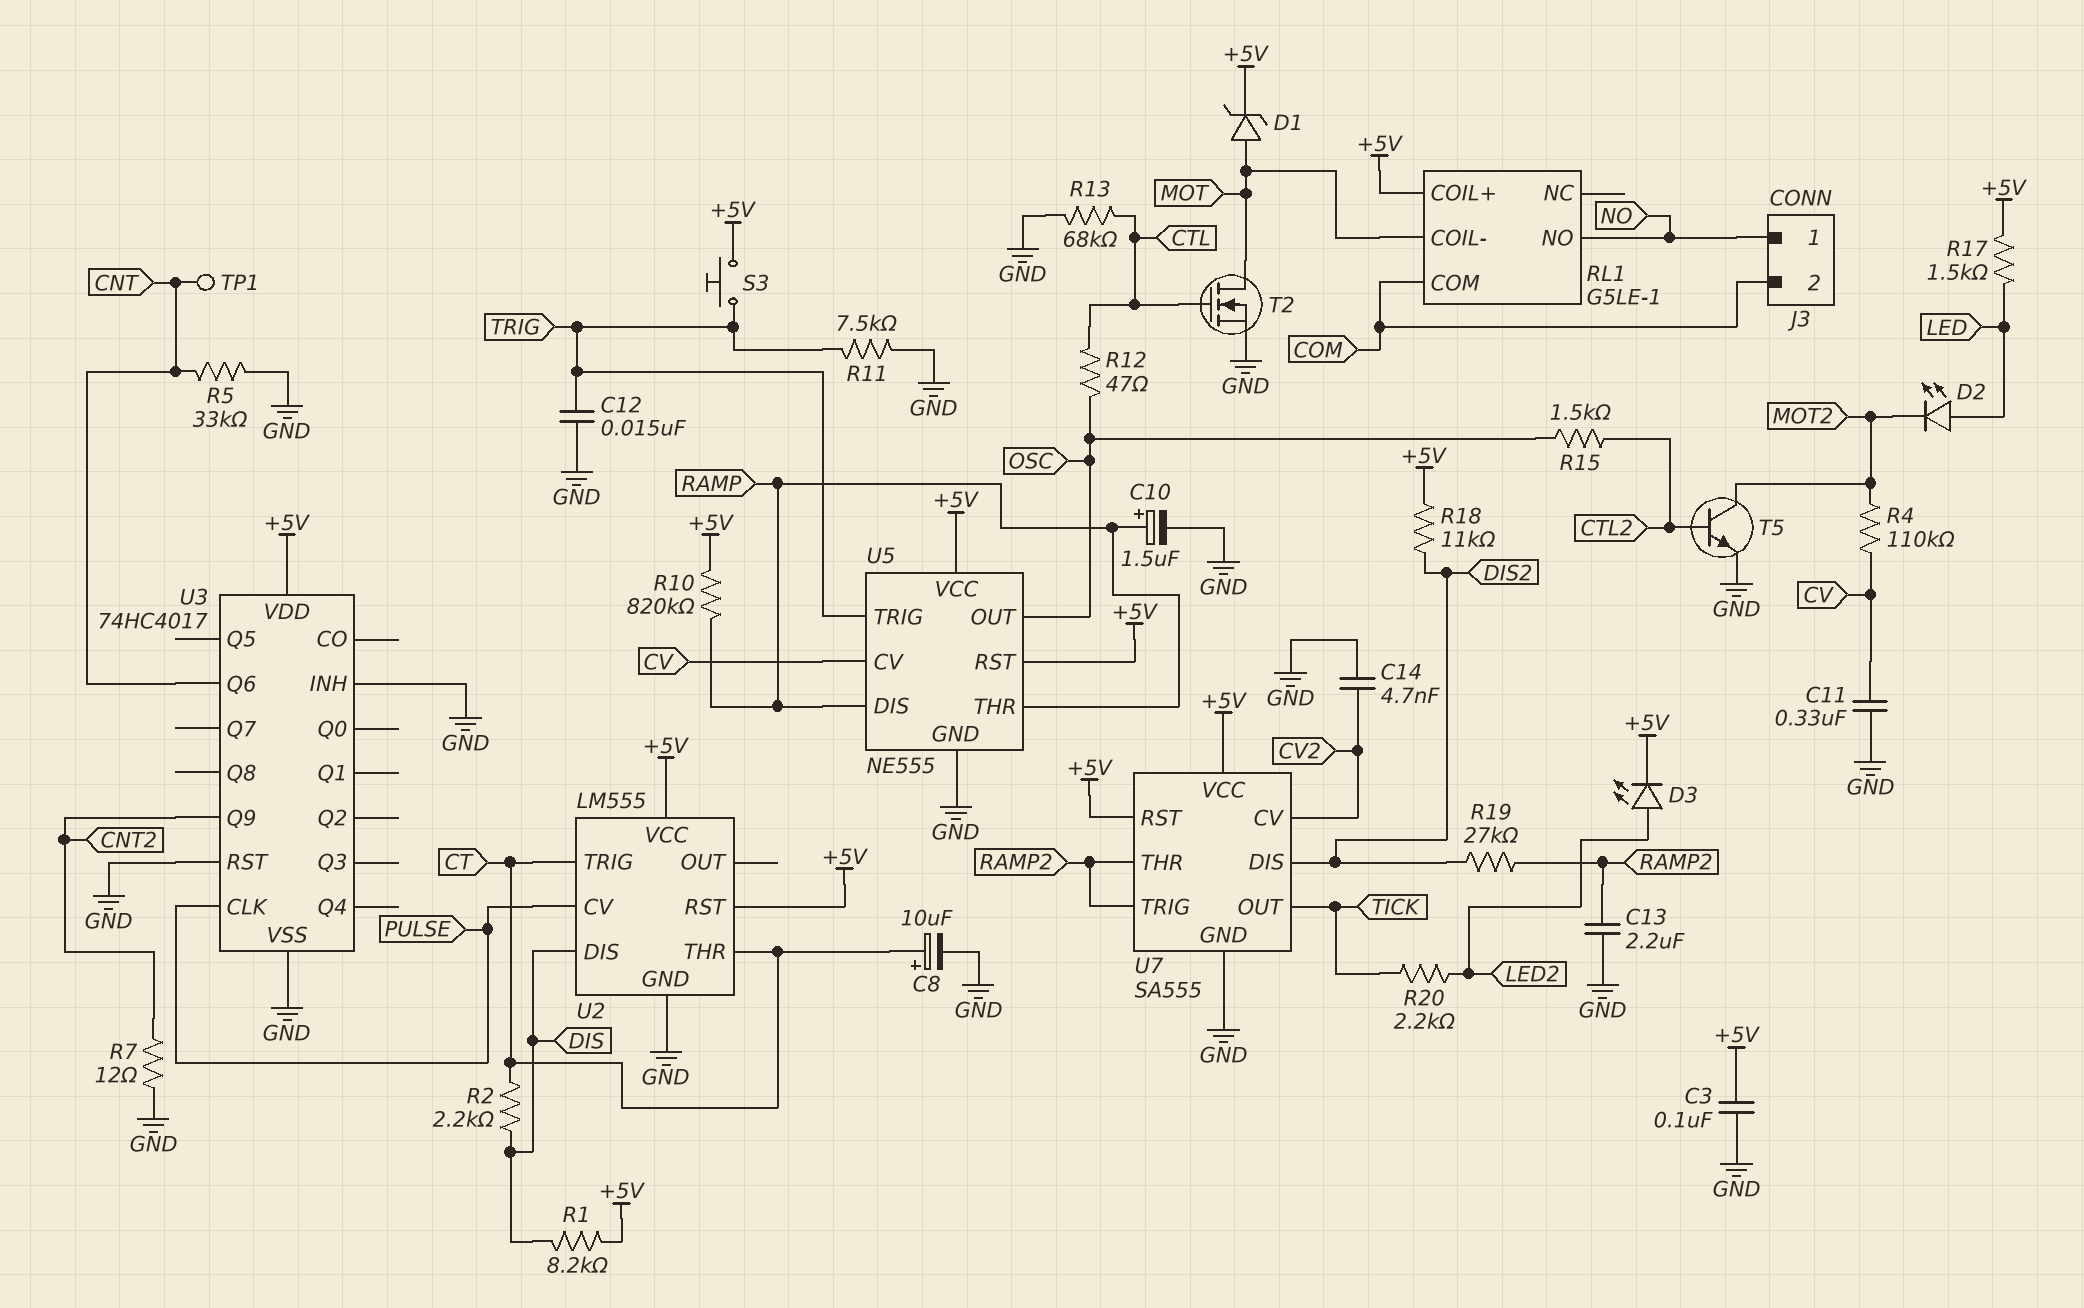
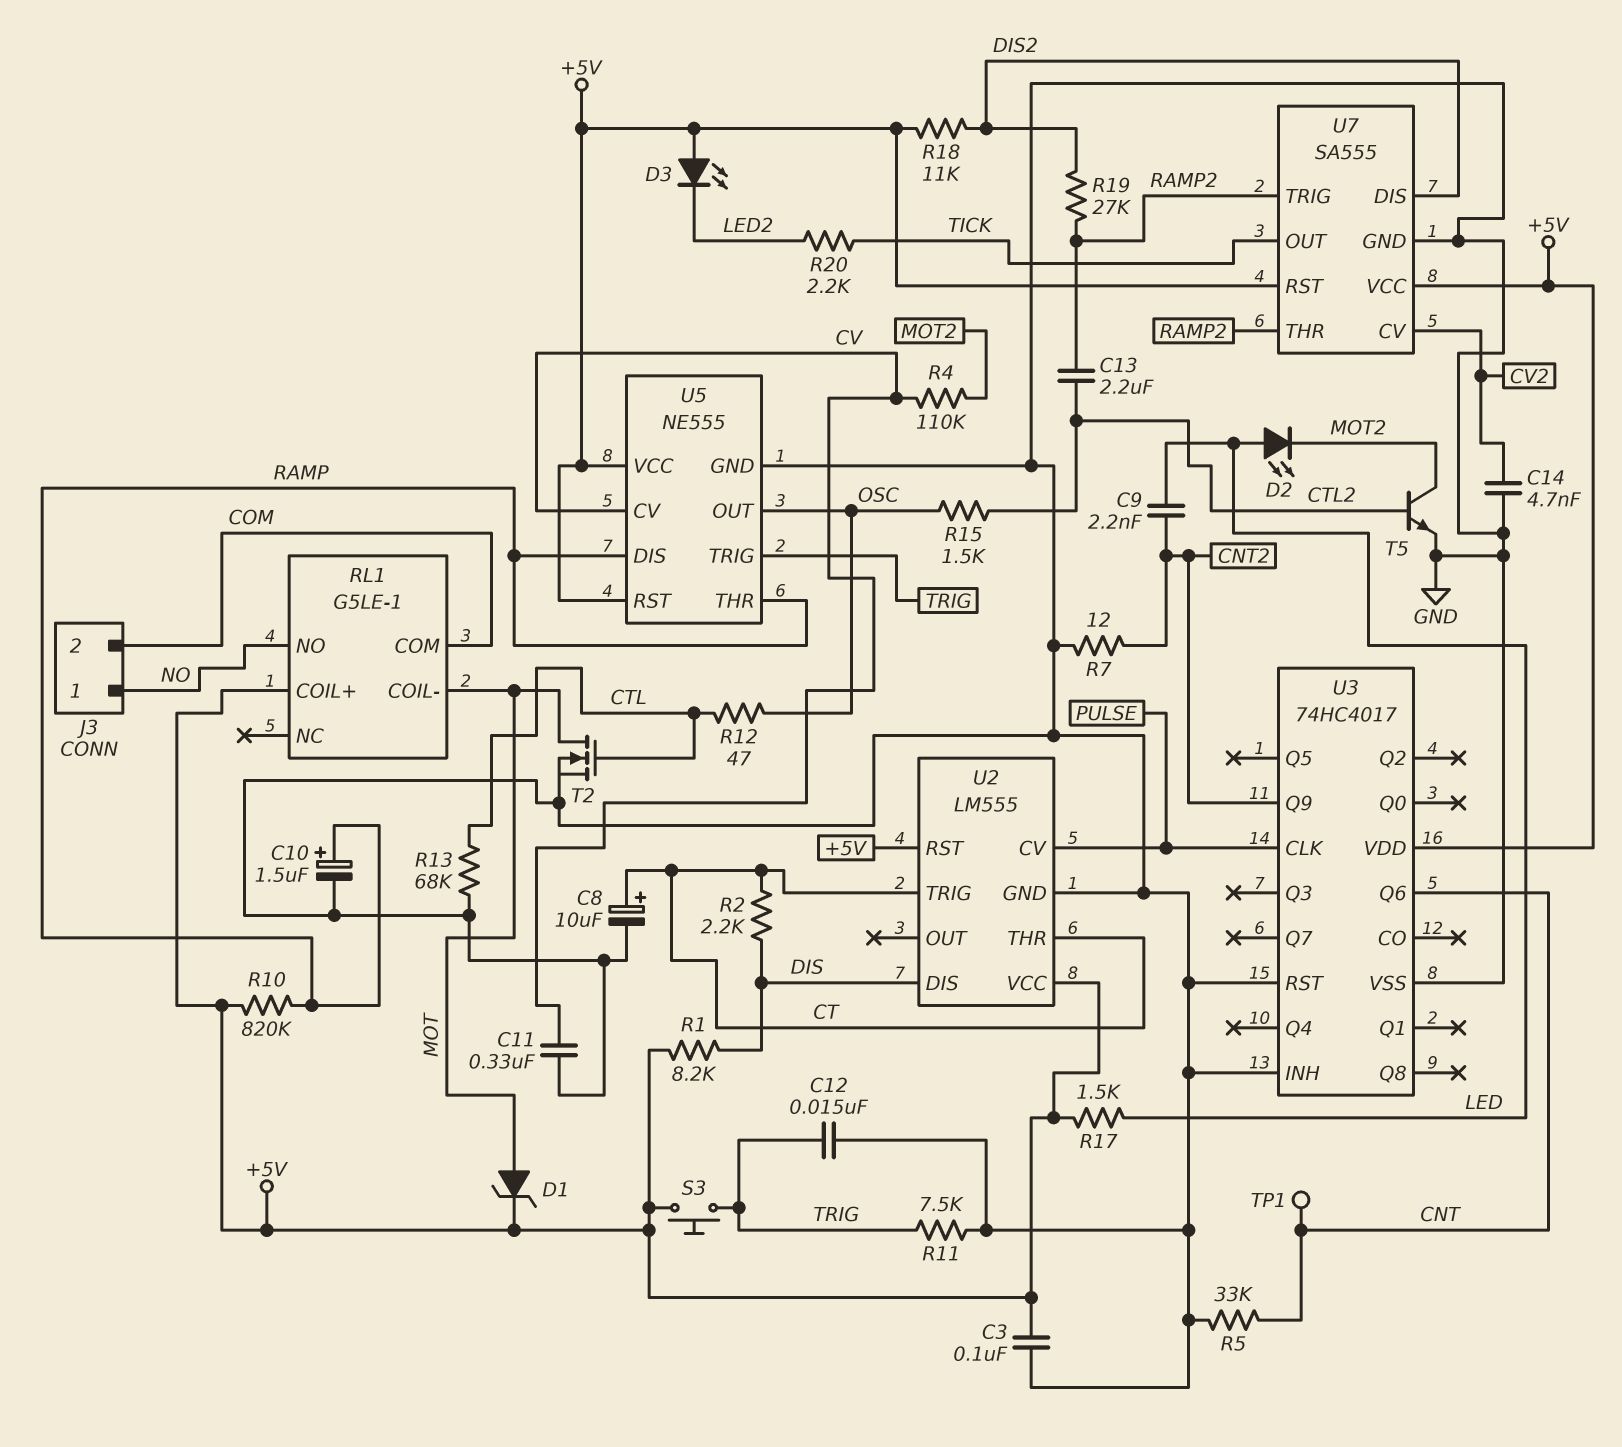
C9: none -> 2.2nF (CNT2, LED)
C13: 2.2uF (GND, RAMP2) -> 2.2uF (CTL2, RAMP2)
D3: LED (A LED2, K +5V) -> LED (A +5V, K LED2)

